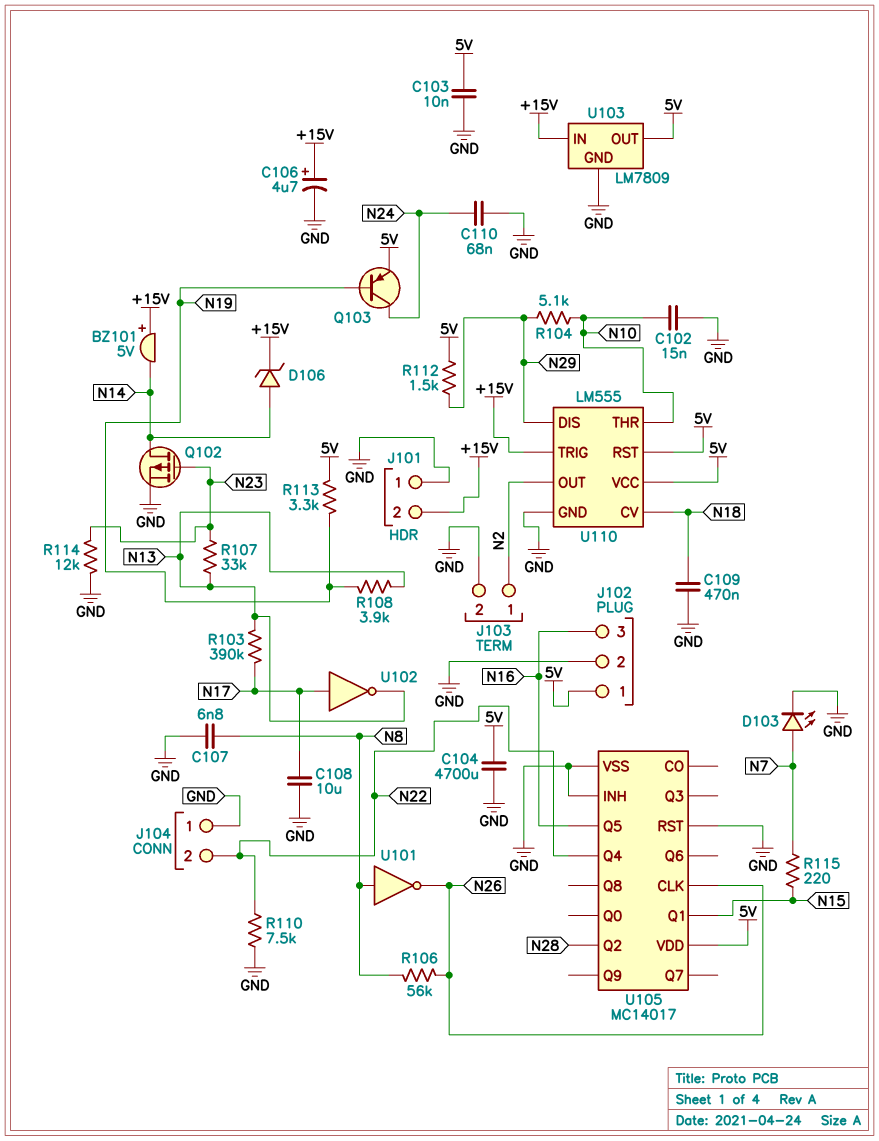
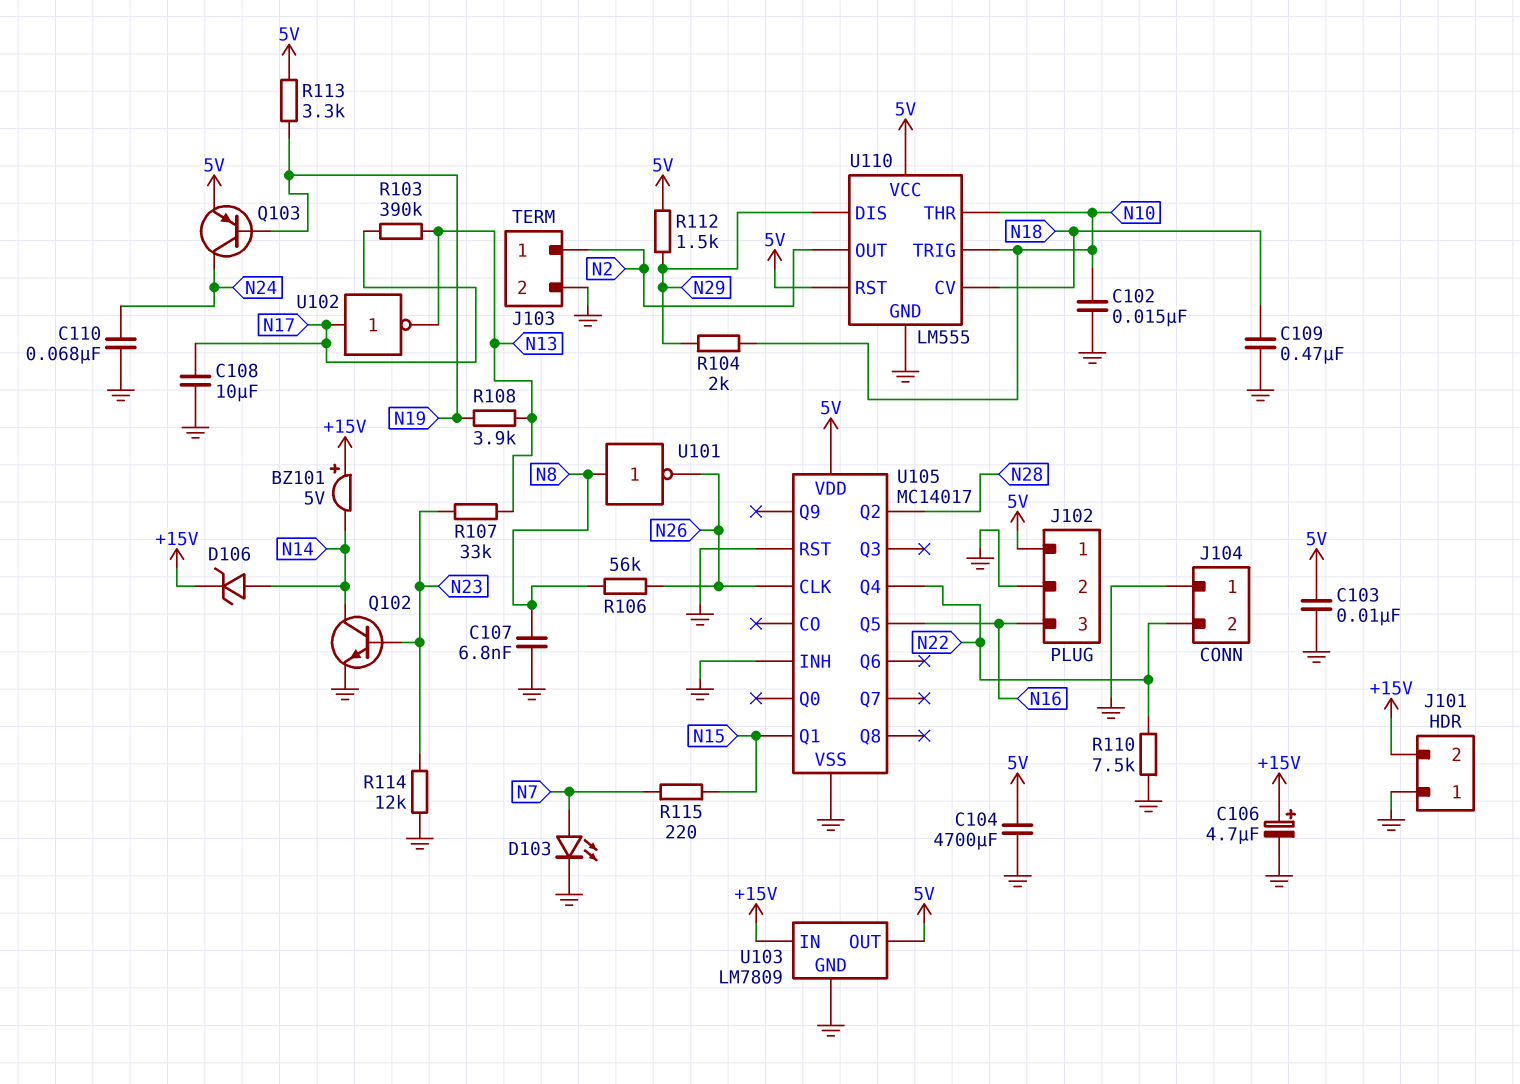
Q102: PMOS (G N23, D N14, S GND) -> NPN (B N23, C N14, E GND)
R104: 5.1k (N10, N29) -> 2k (N10, N29)
U110 pin TRIG: +15V -> N10

